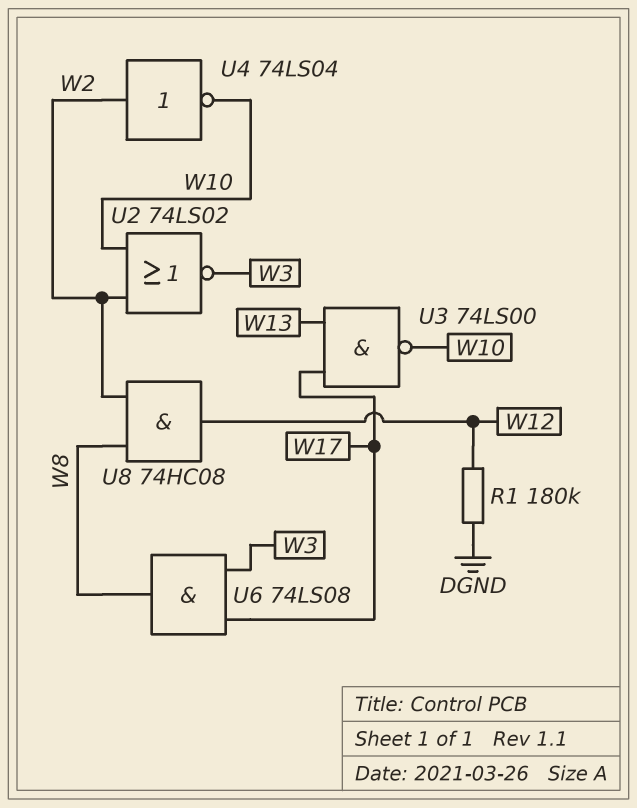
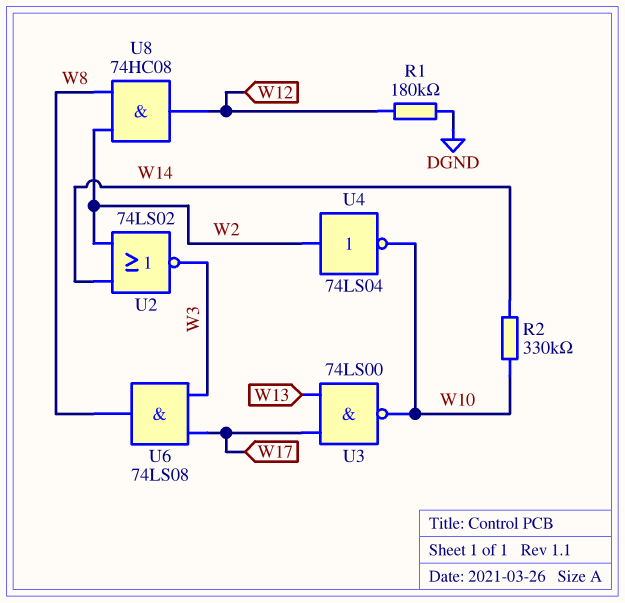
R2: none -> 330k (W10, W14)
U2: NOR 74LS02 (in W2, in W10, out W3) -> NOR 74LS02 (in W2, in W14, out W3)

